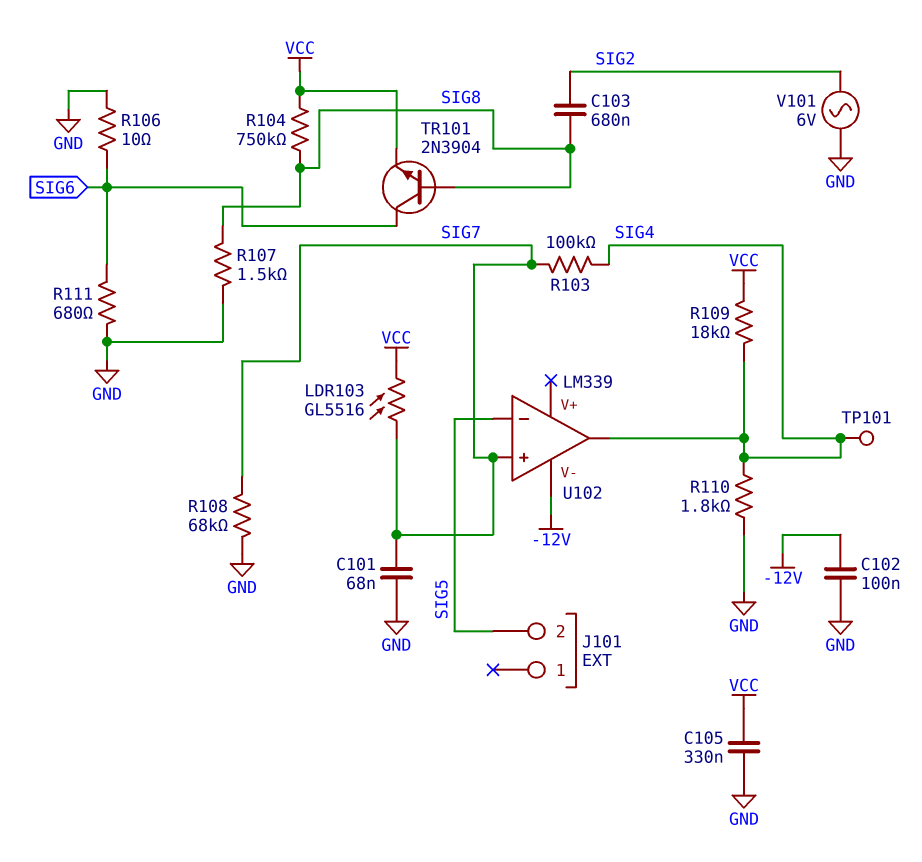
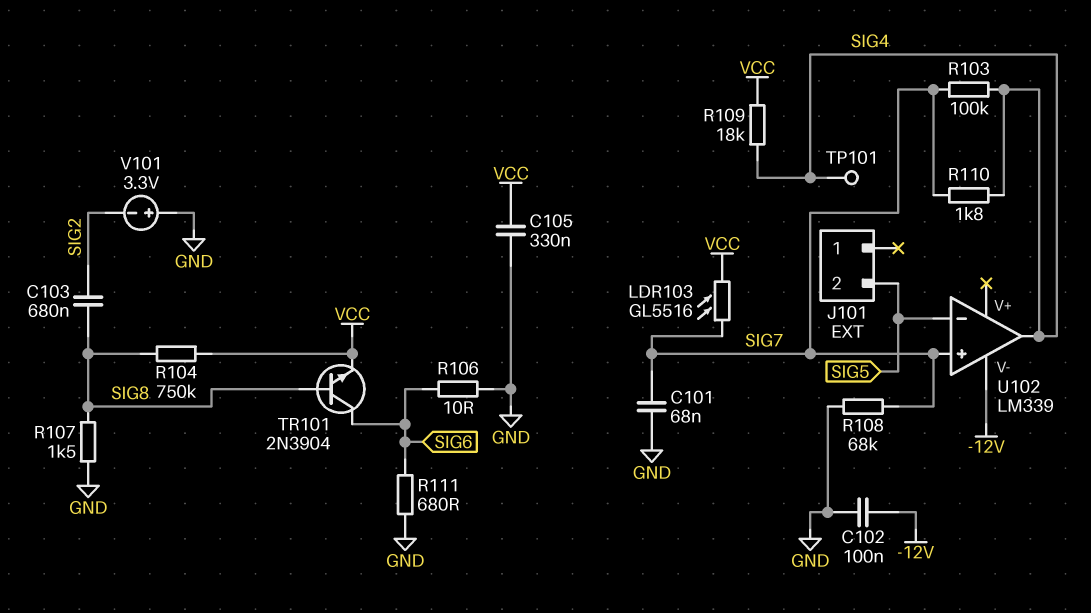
R110: 1.8k (GND, SIG4) -> 1.8k (SIG4, SIG7)
V101: AC 6V (GND, SIG2) -> 3.3V (plus GND, minus SIG2)

